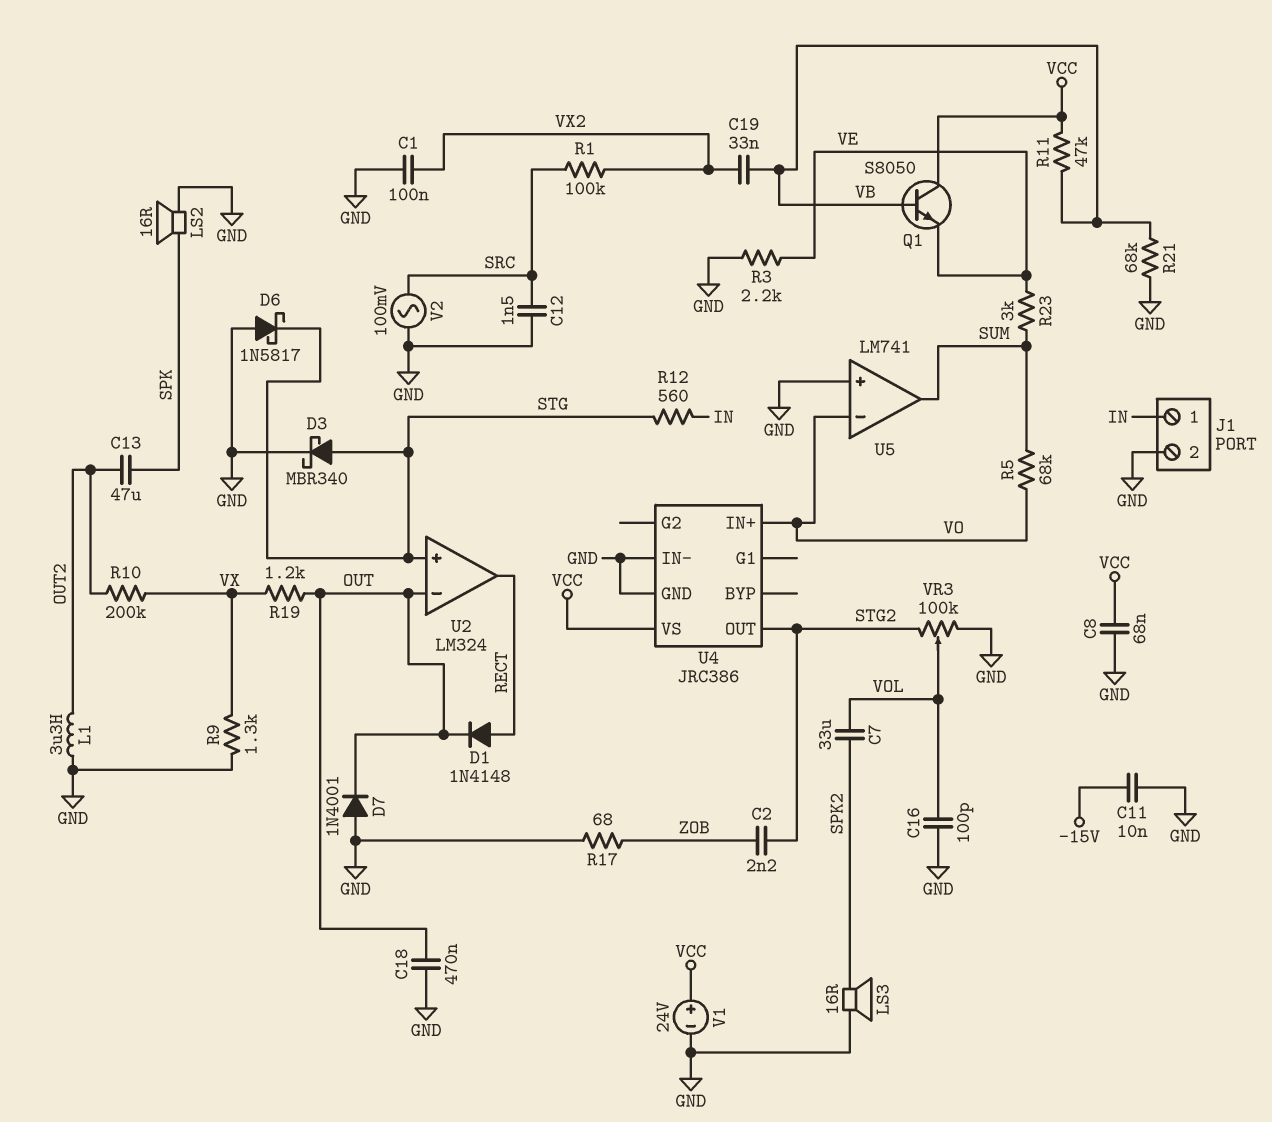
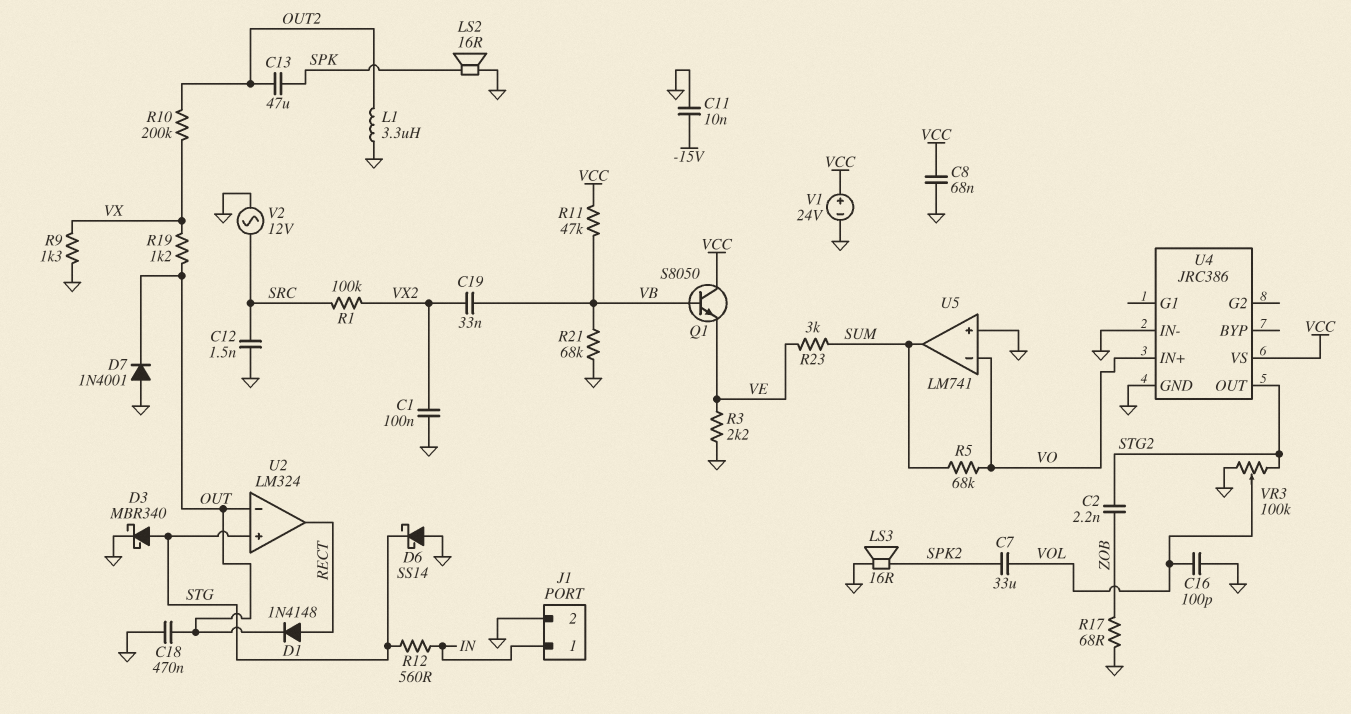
D6: schottky 1N5817 (A GND, K STG) -> schottky SS14 (A GND, K STG)
V2: AC 100mV (GND, SRC) -> AC 12V (GND, SRC)

